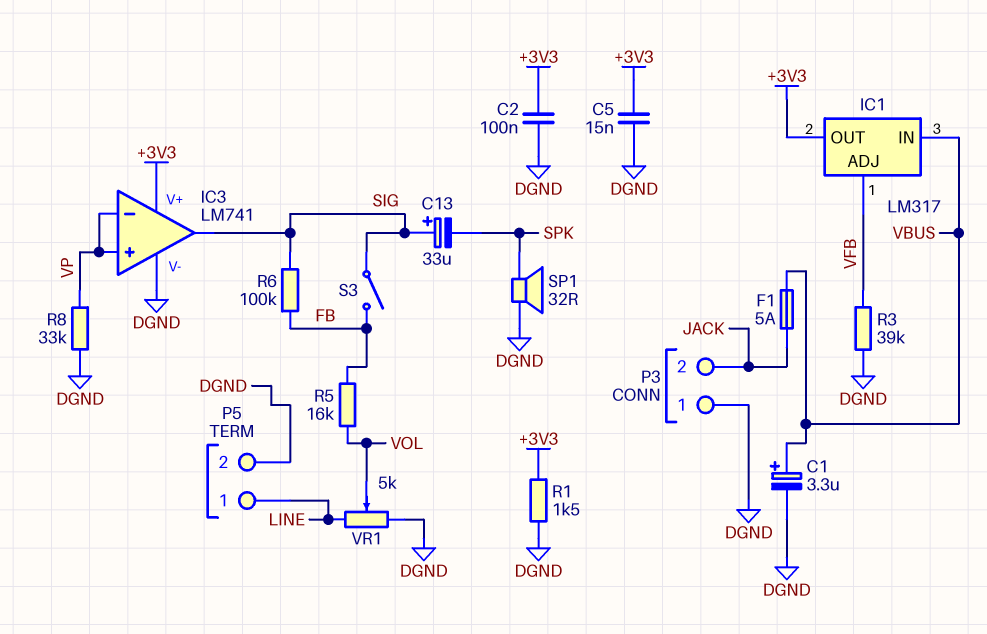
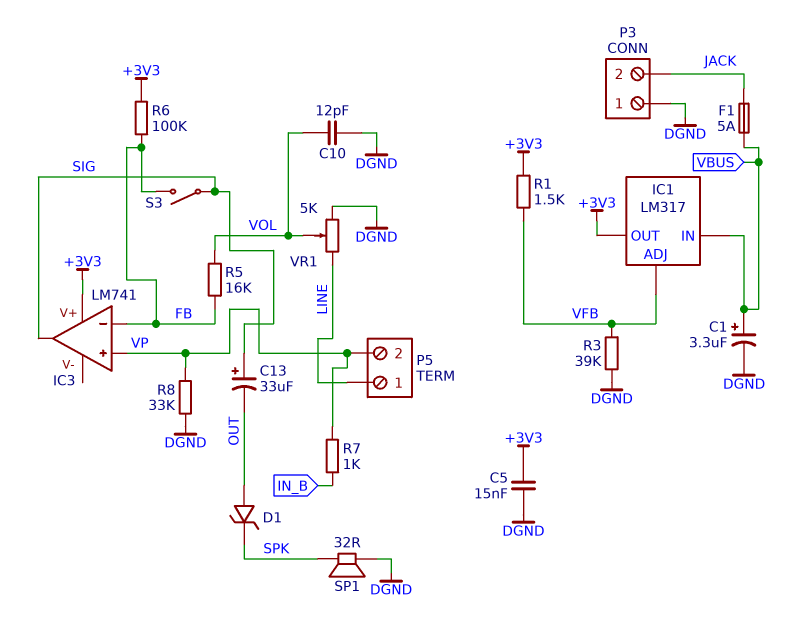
C2: 100nF (+3V3, DGND) -> none
C10: none -> 12pF (DGND, VOL)
C13: 33uF (plus SIG, minus SPK) -> 33uF (plus SIG, minus OUT)
D1: none -> zener (A OUT, K SPK)
IC3 pin V-: DGND -> none
IC3 pin in-: VP -> FB
P5 pin 2: DGND -> VP
R1: 1.5k (+3V3, DGND) -> 1.5k (+3V3, VFB)
R6: 100k (FB, SIG) -> 100k (+3V3, FB)
R7: none -> 1k (IN_B, VP)

